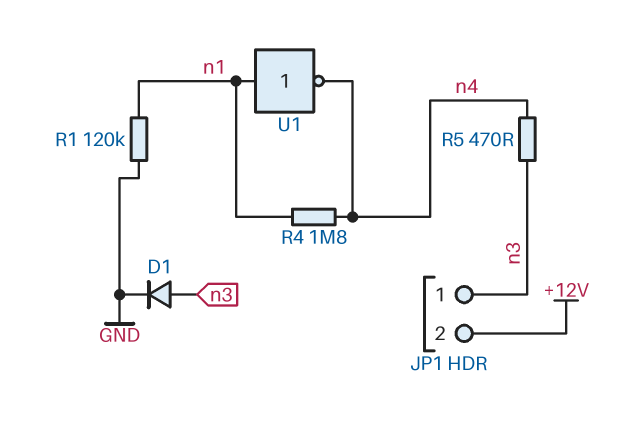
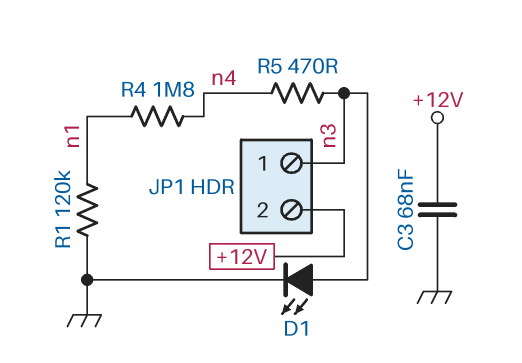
C3: none -> 68nF (+12V, GND)
D1: diode (A n3, K GND) -> LED (A n3, K GND)
U1: NOT (in n1, out n4) -> none

